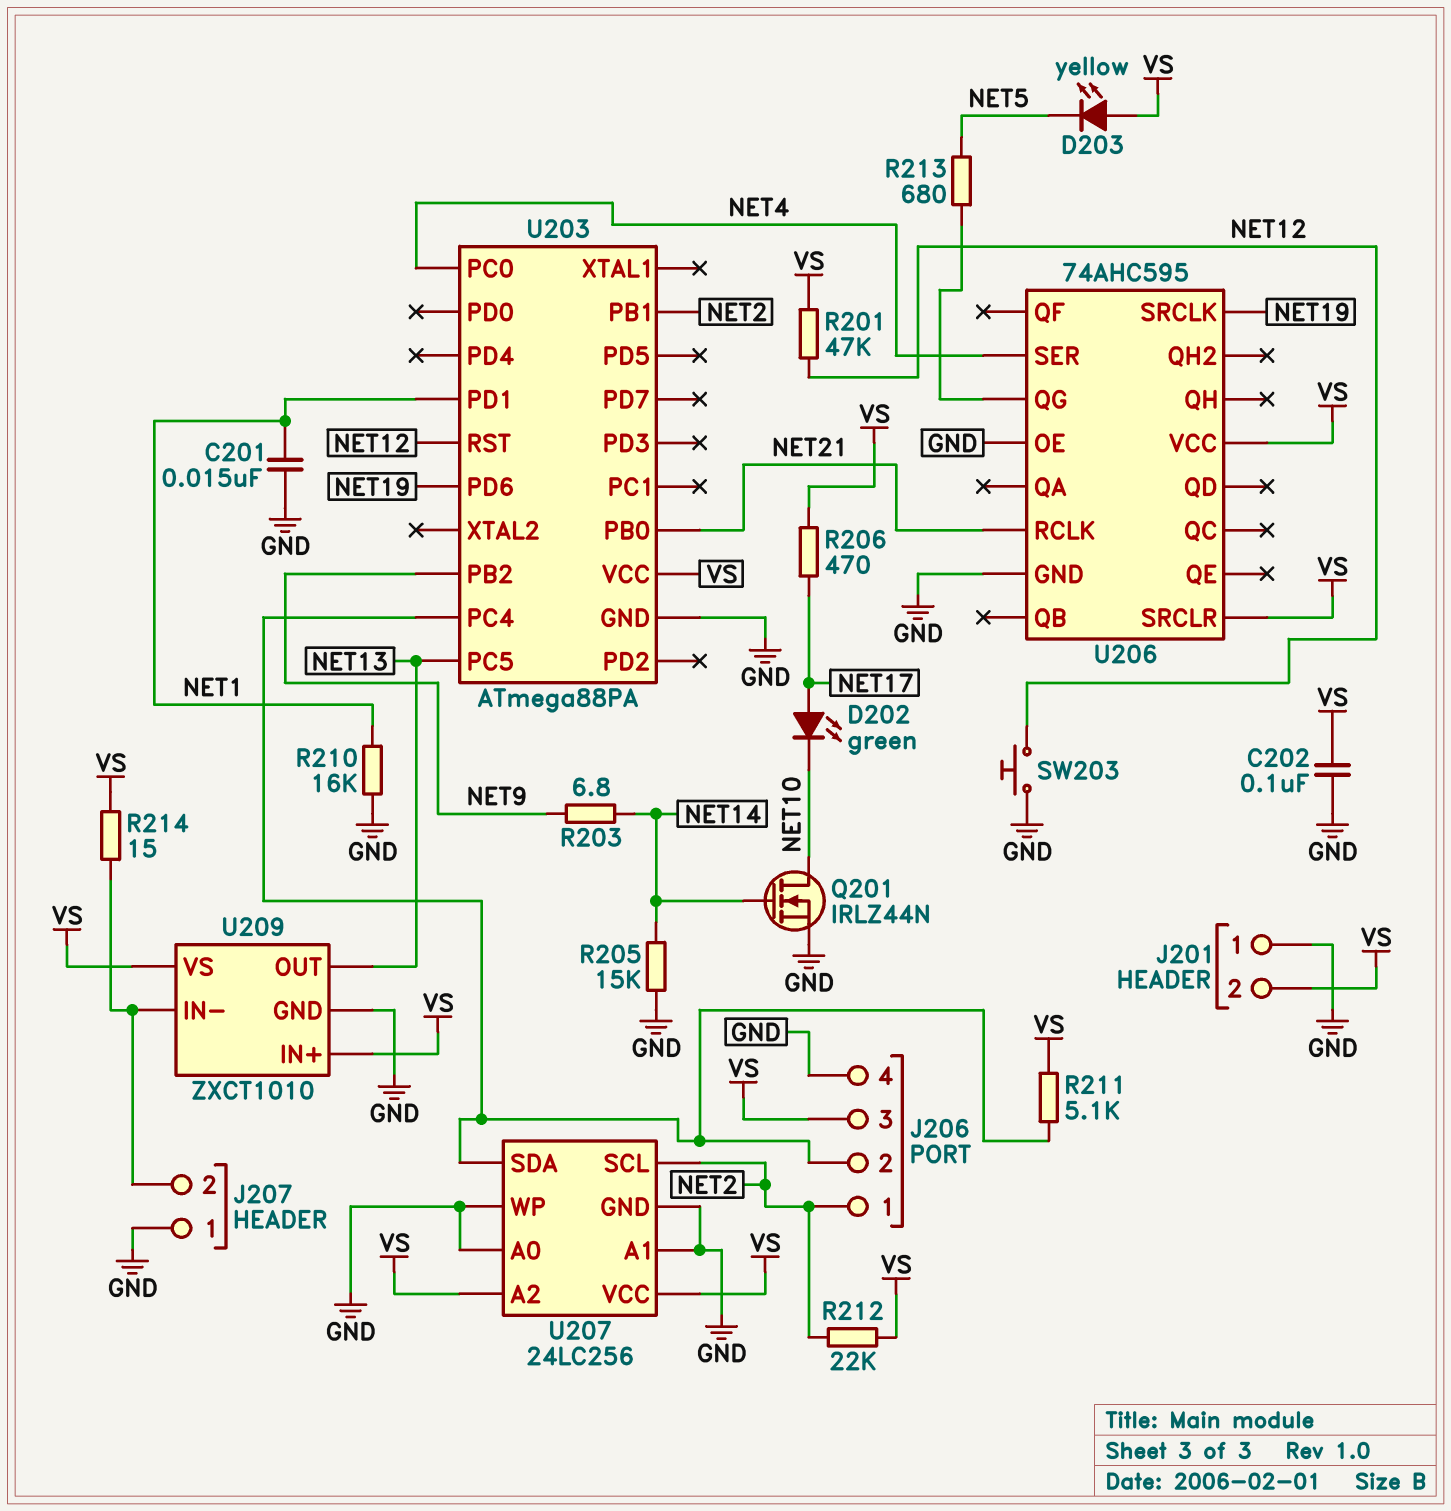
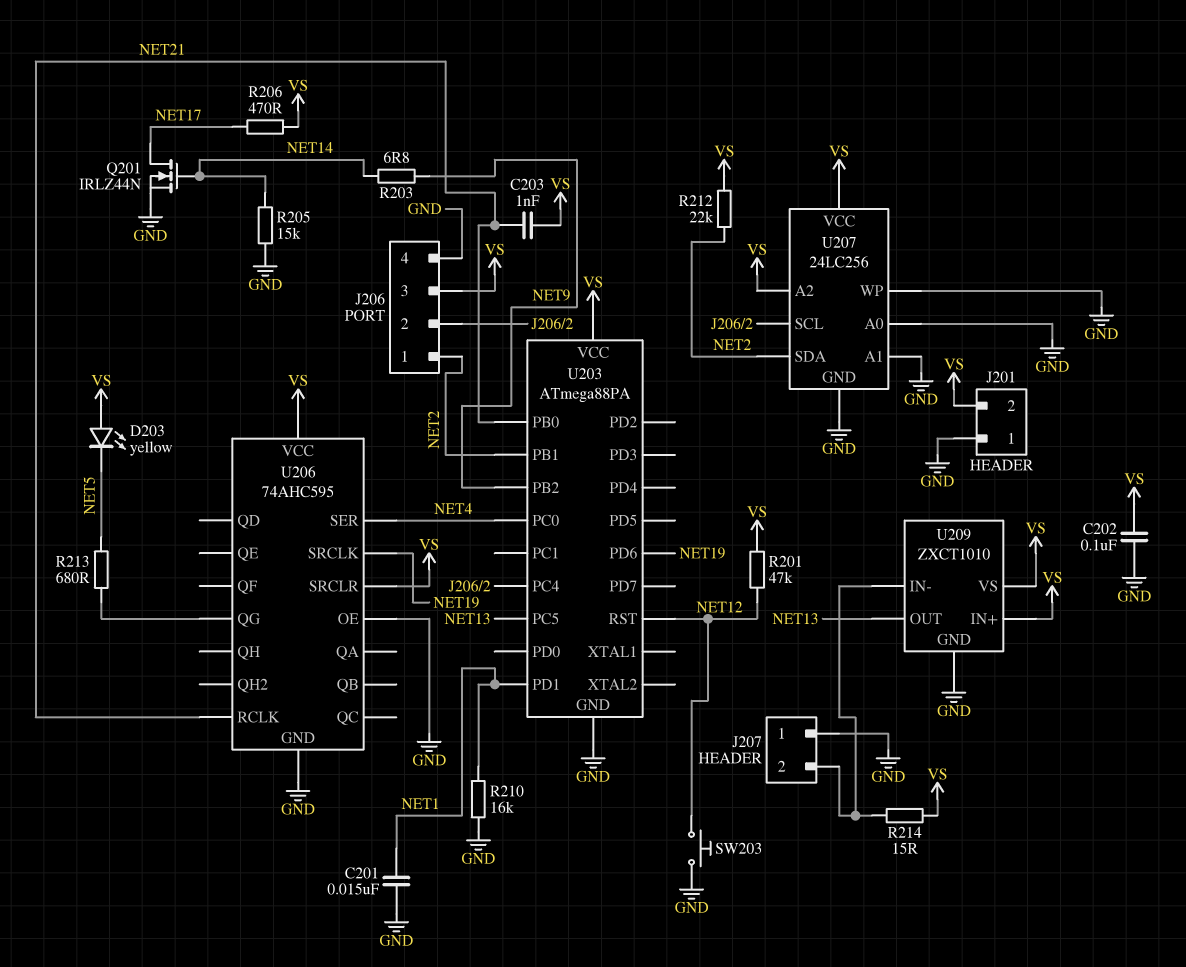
C203: none -> 1nF (NET21, VS)
D202: LED green (A NET17, K NET10) -> none
Q201: NMOS IRLZ44N (G NET14, D NET10, S GND) -> NMOS IRLZ44N (G NET14, D NET17, S GND)
R211: 5.1k (J206/2, VS) -> none
U207 pin SCL: NET2 -> J206/2
U207 pin SDA: J206/2 -> NET2

